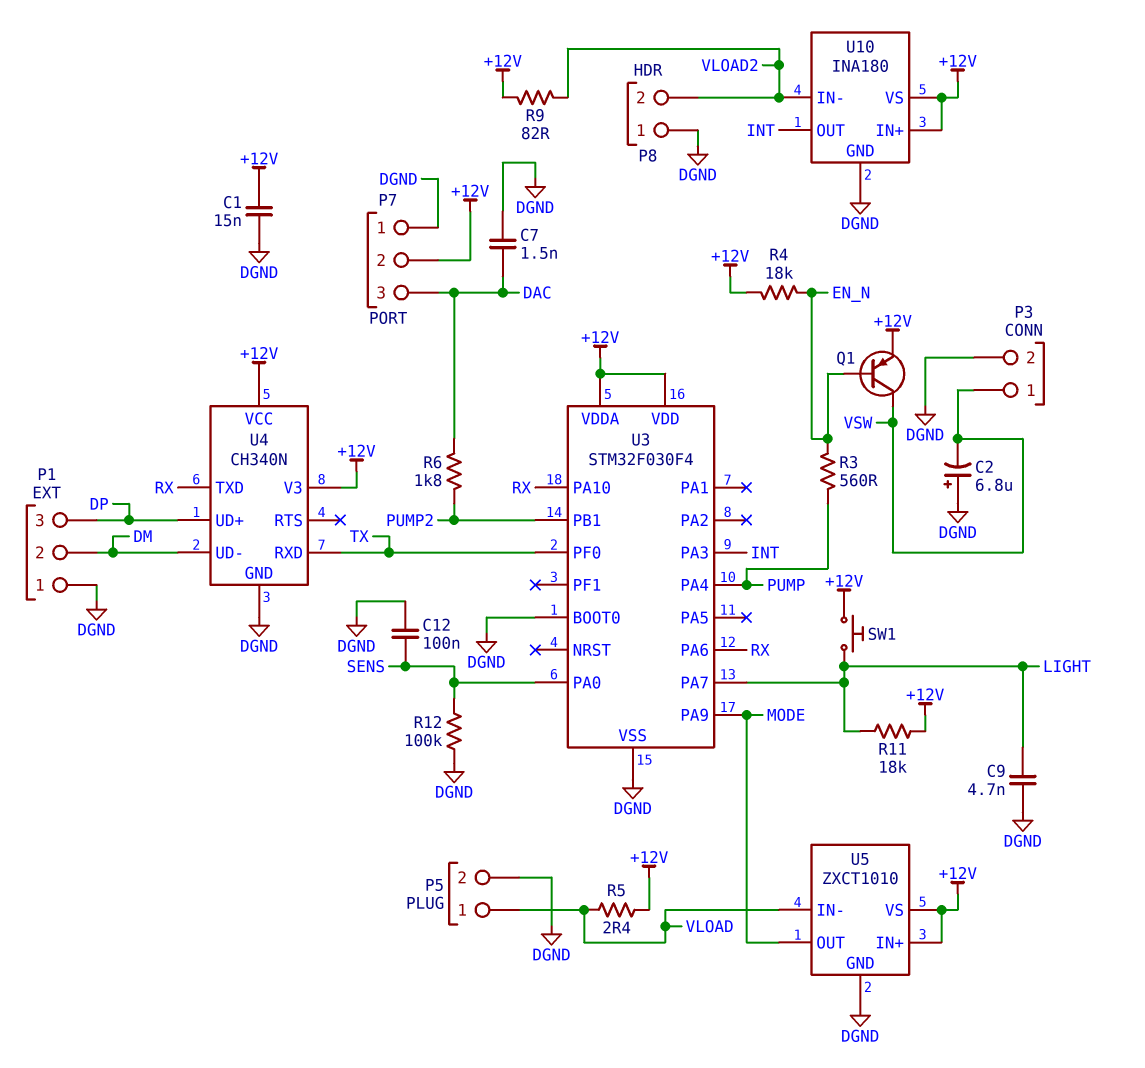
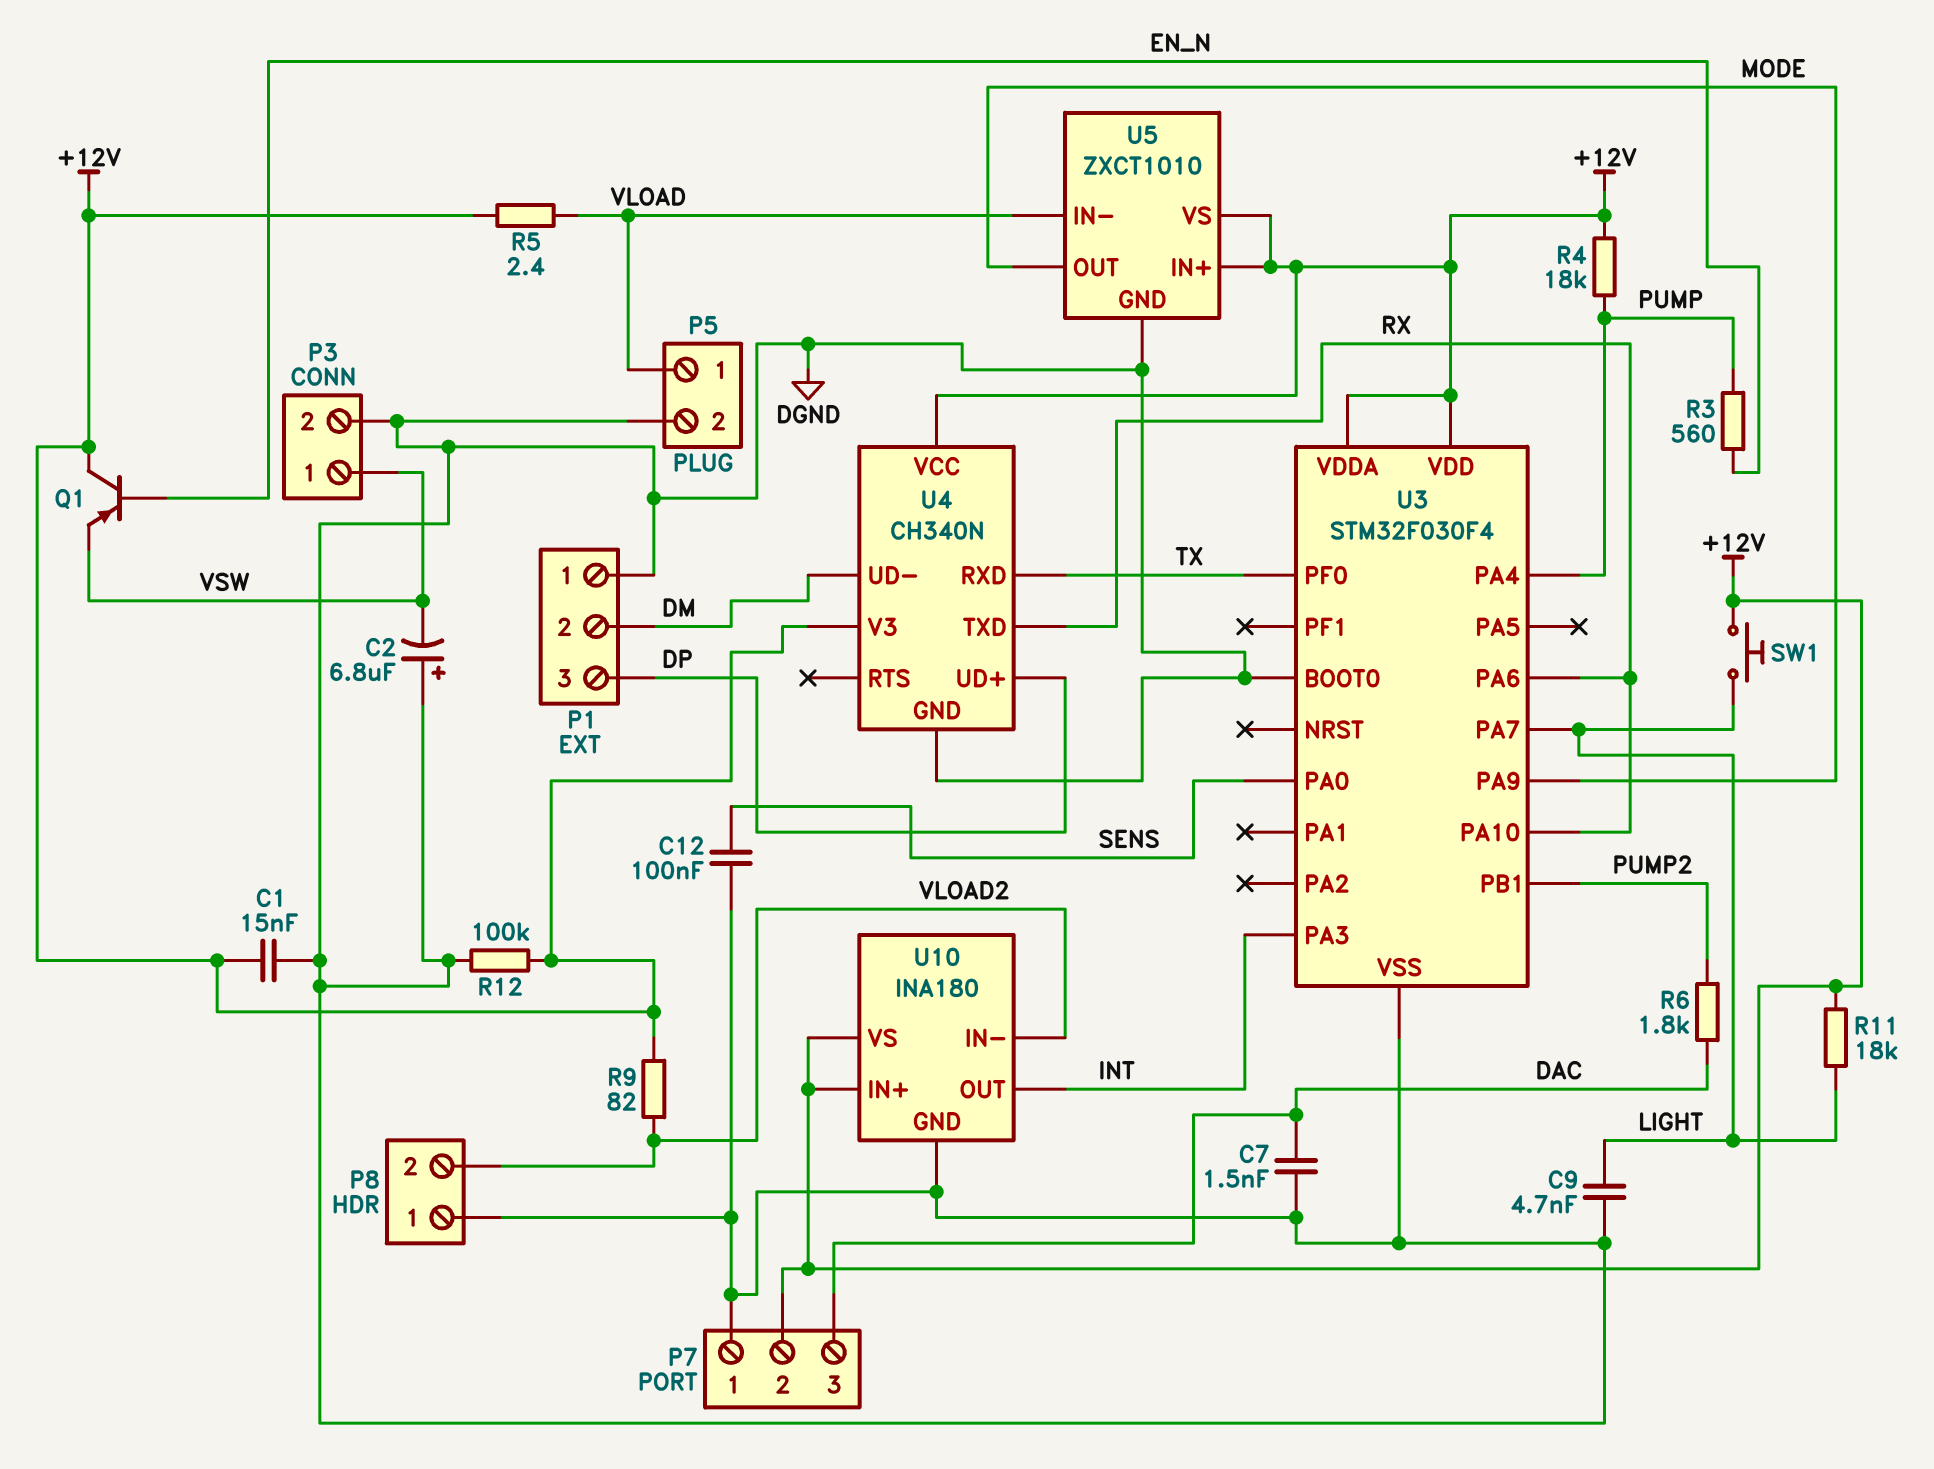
Q1: PNP (B EN_N, C VSW, E +12V) -> PNP (B EN_N, C +12V, E VSW)
R4: 18k (+12V, EN_N) -> 18k (+12V, PUMP)
R12: 100k (DGND, SENS) -> 100k (+12V, DGND)

